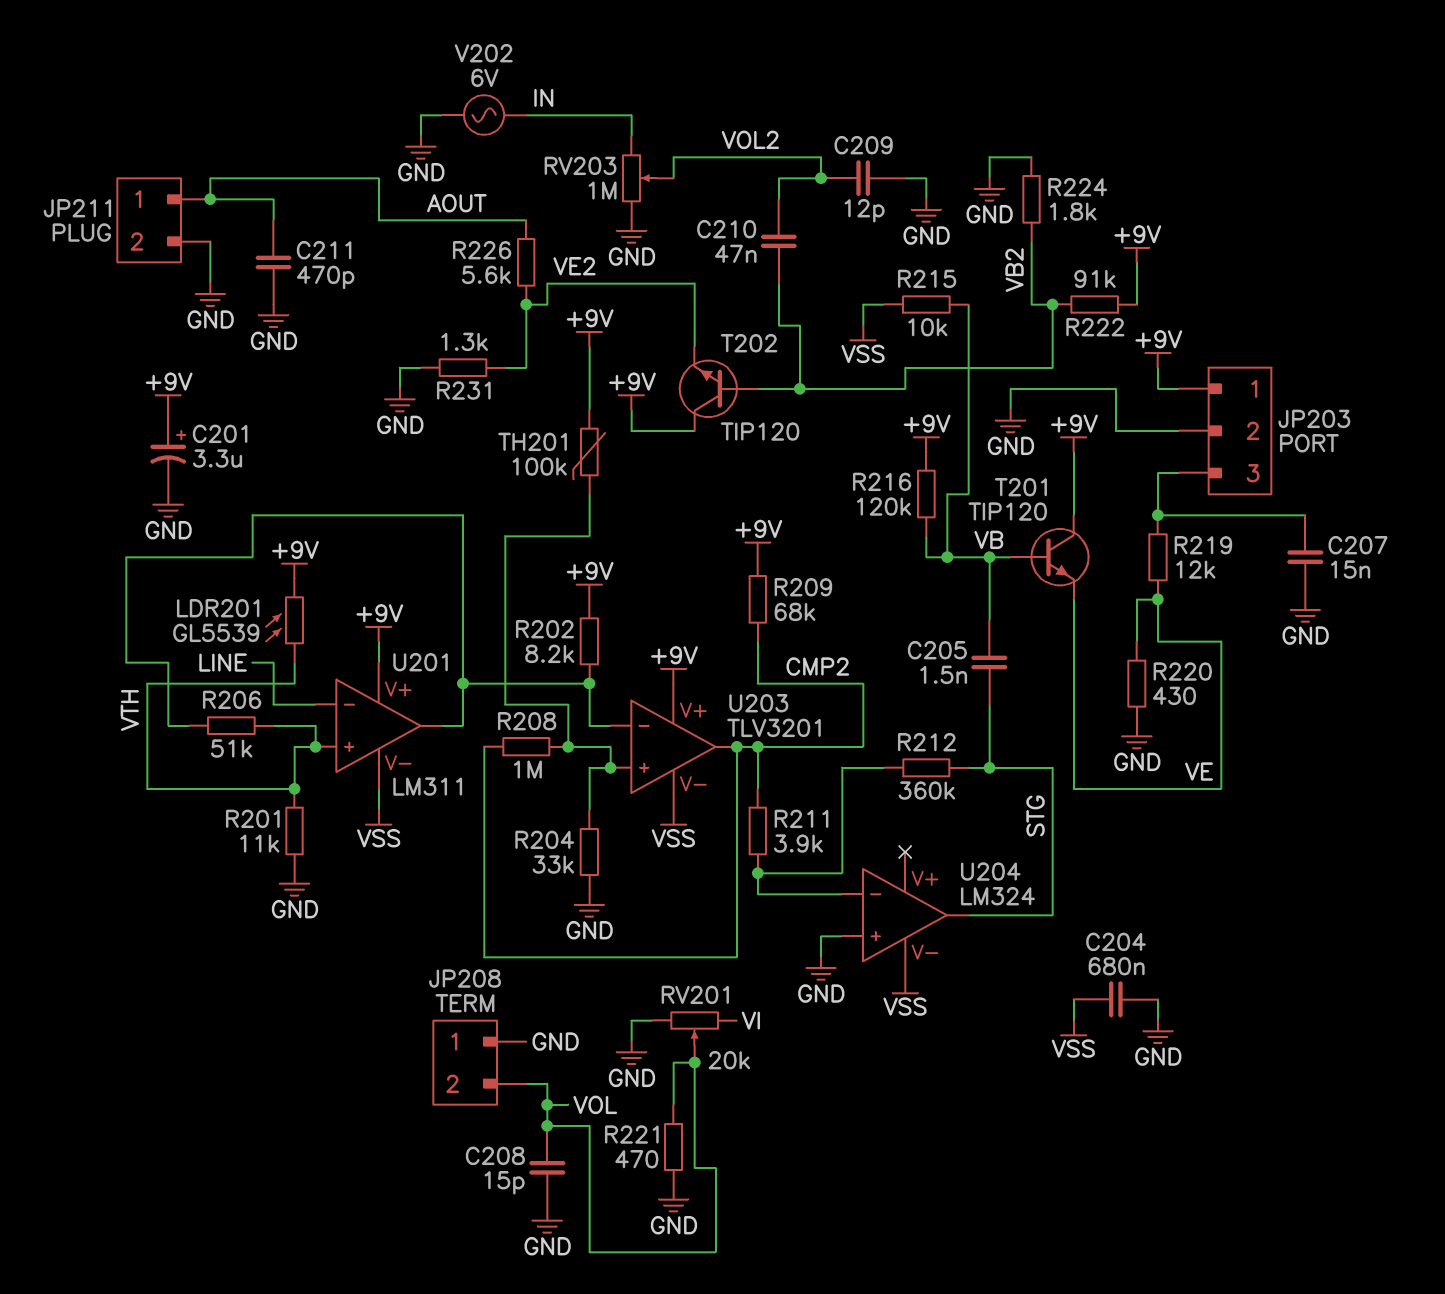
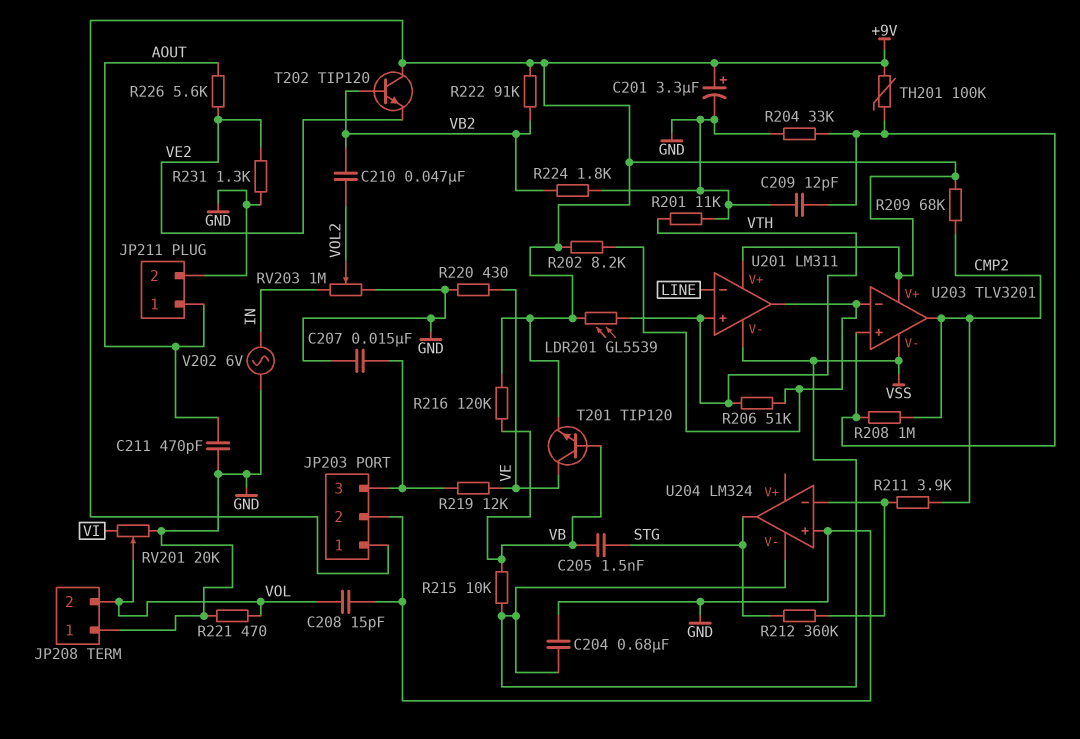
C209: 12pF (GND, VOL2) -> 12pF (GND, U203/in+)
T201: NPN TIP120 (B VB, C +9V, E VE) -> NPN TIP120 (B VB, C VE, E +9V)

